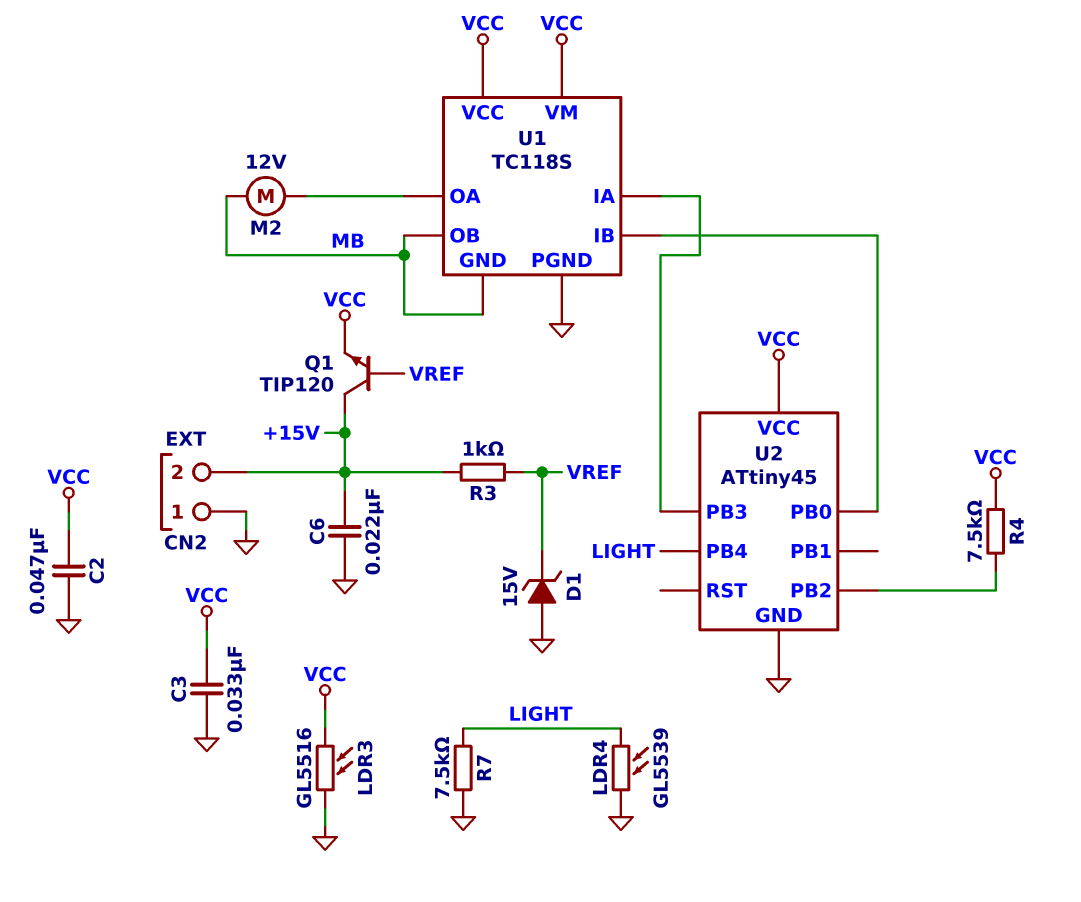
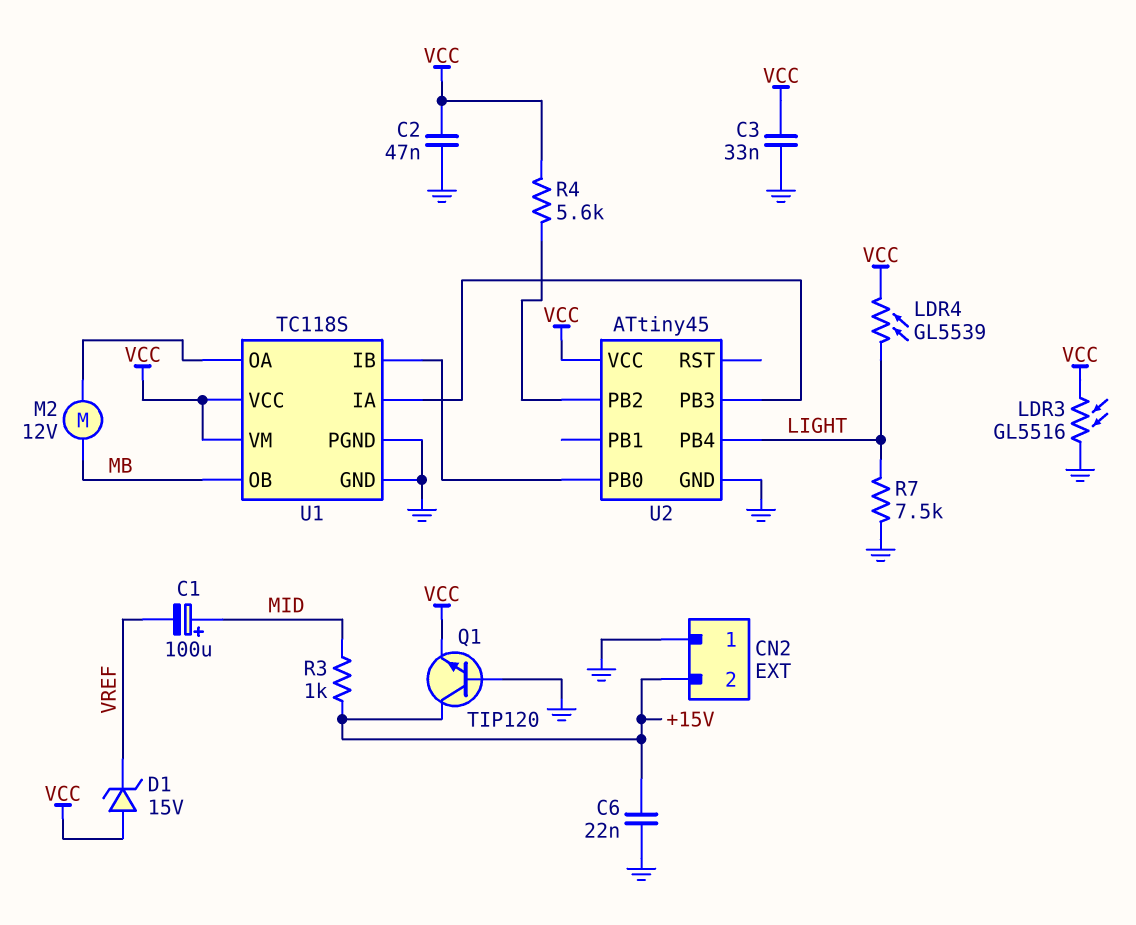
C1: none -> 100uF (plus MID, minus VREF)
D1: zener 15V (A GND, K VREF) -> zener 15V (A VCC, K VREF)
LDR4: GL5539 (GND, LIGHT) -> GL5539 (LIGHT, VCC)
Q1: NPN TIP120 (B VREF, C +15V, E VCC) -> NPN TIP120 (B GND, C +15V, E VCC)
R3: 1k (+15V, VREF) -> 1k (+15V, MID)
R4: 7.5k (U2/PB2, VCC) -> 5.6k (U2/PB2, VCC)
U1 pin GND: MB -> GND

